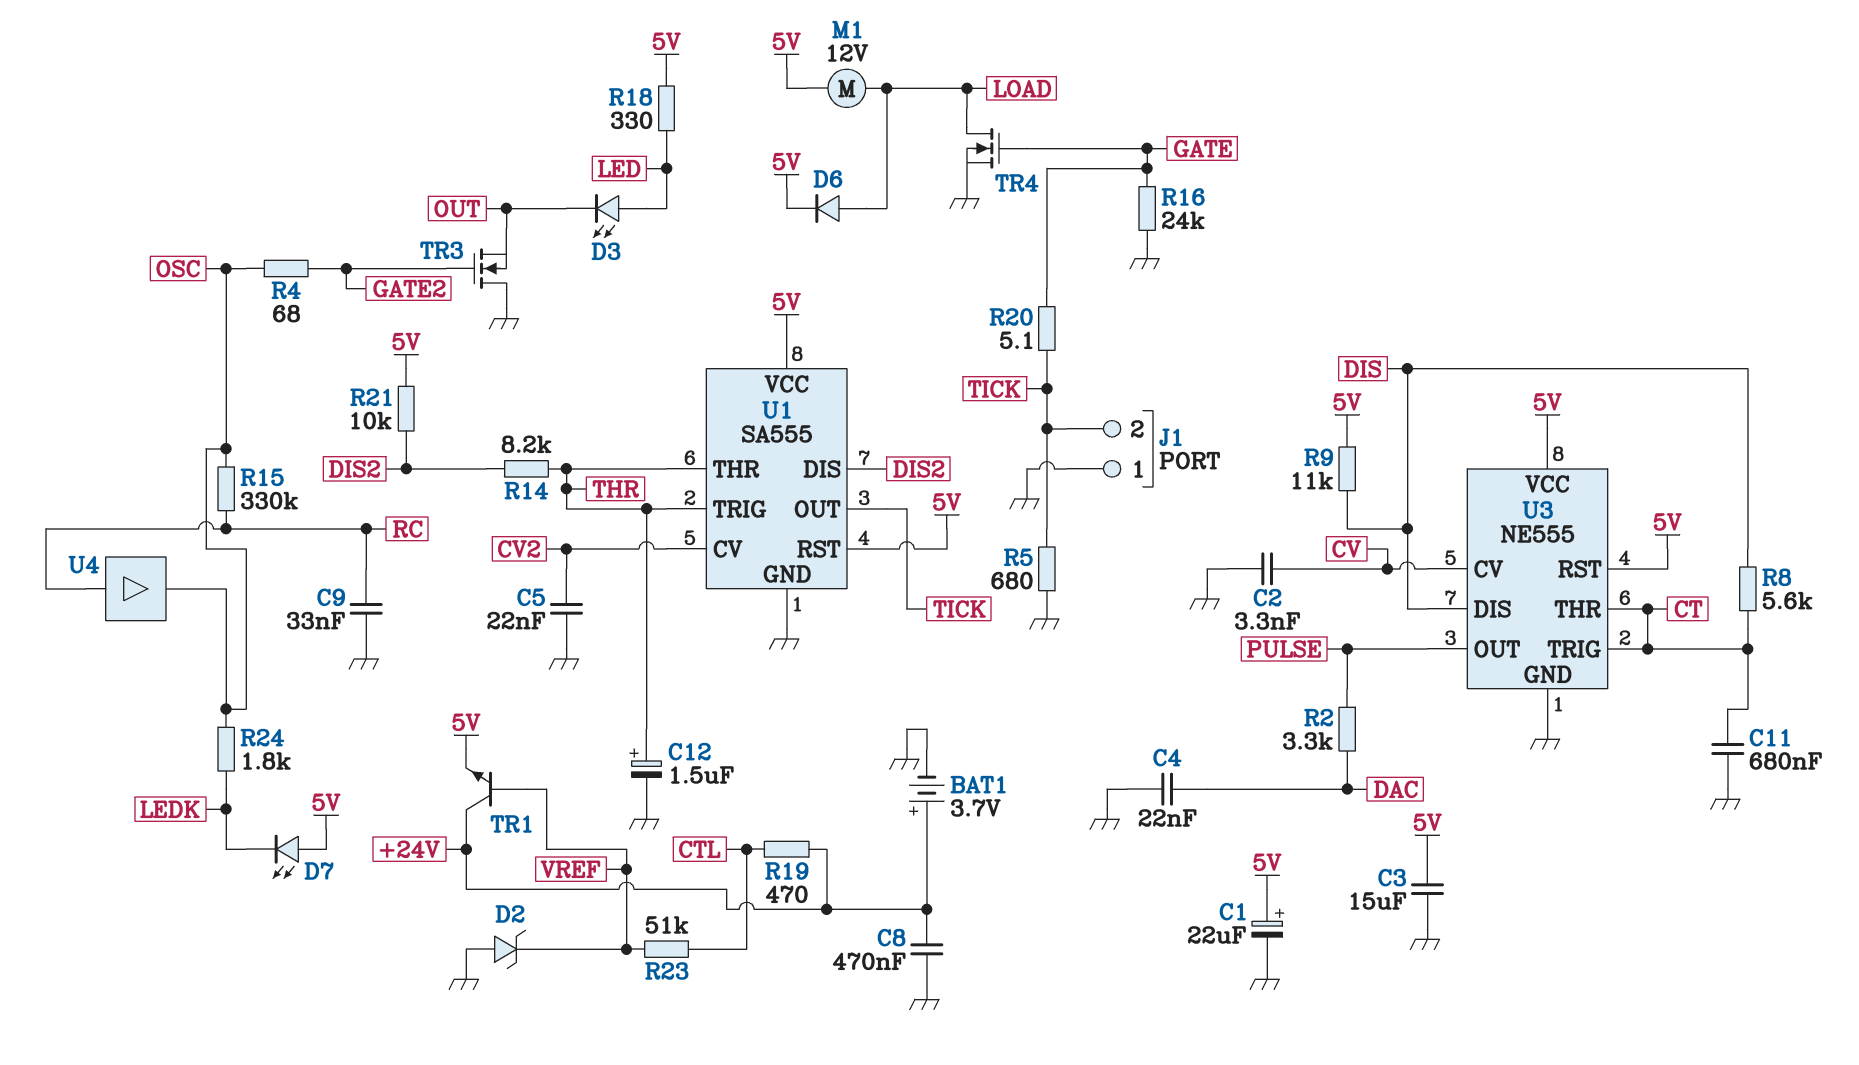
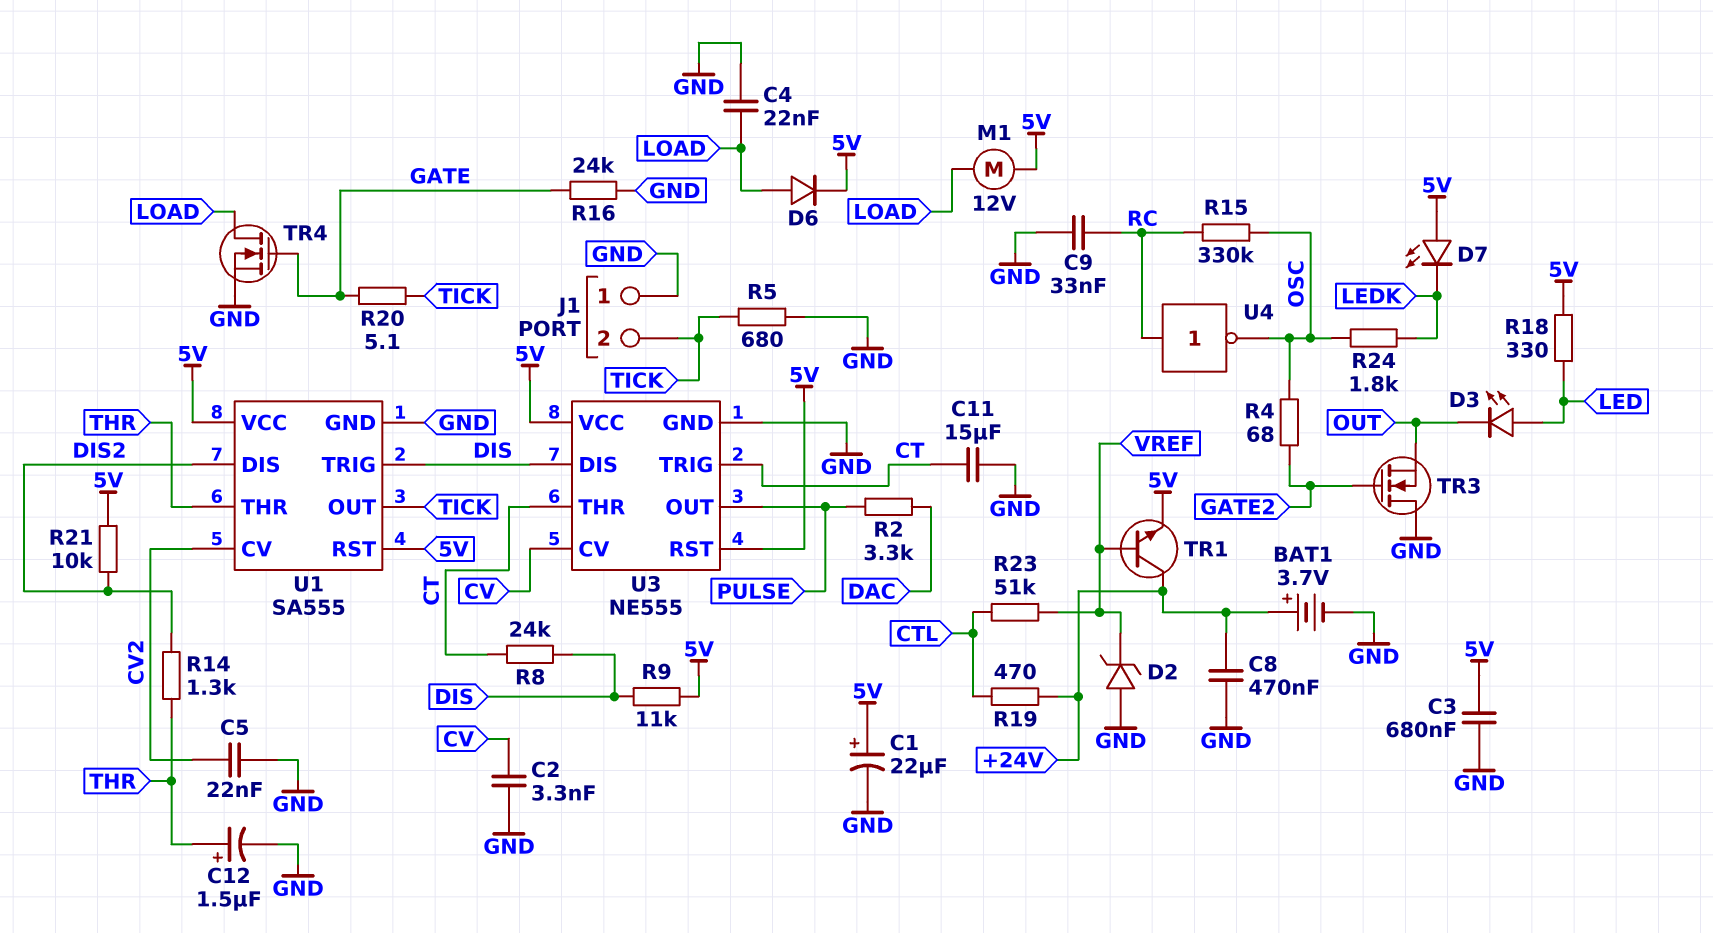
C3: 15uF (5V, GND) -> 680nF (5V, GND)
C4: 22nF (DAC, GND) -> 22nF (GND, LOAD)
C11: 680nF (CT, GND) -> 15uF (CT, GND)
R8: 5.6k (CT, DIS) -> 24k (CT, DIS)
R14: 8.2k (DIS2, THR) -> 1.3k (DIS2, THR)
U1 pin TRIG: THR -> DIS
U4: buffer (in RC, out OSC) -> NOT (in RC, out OSC)

